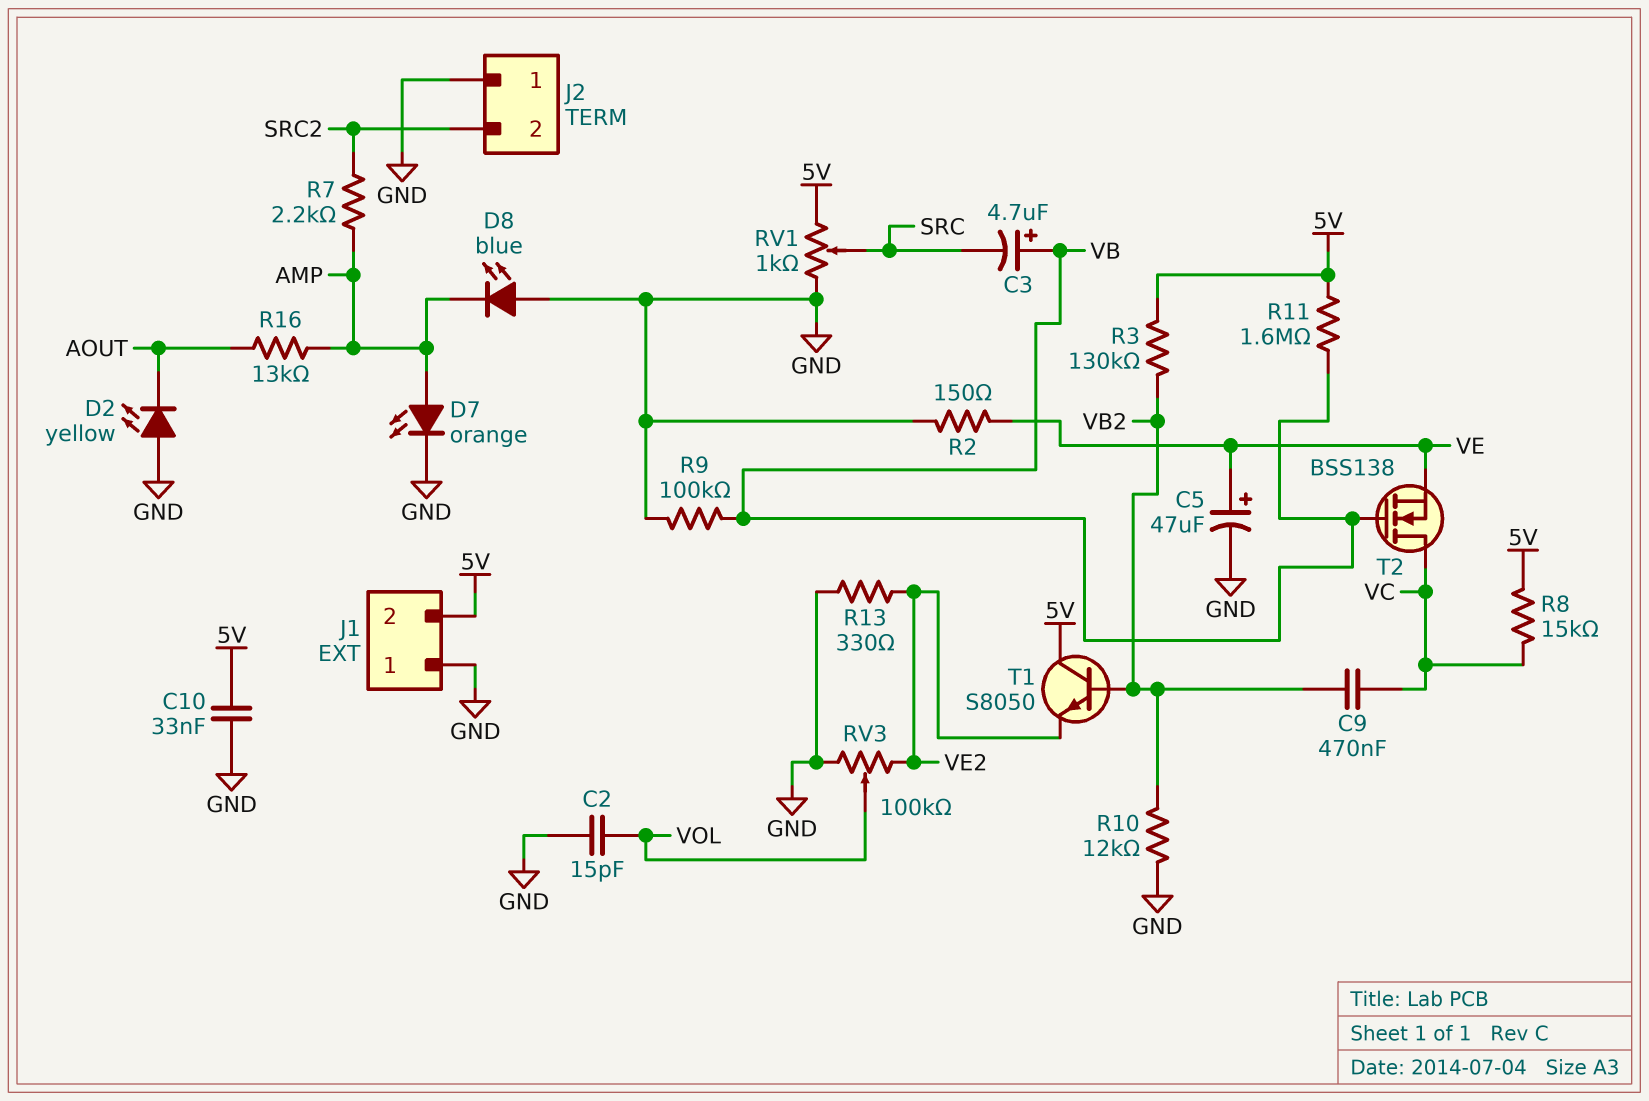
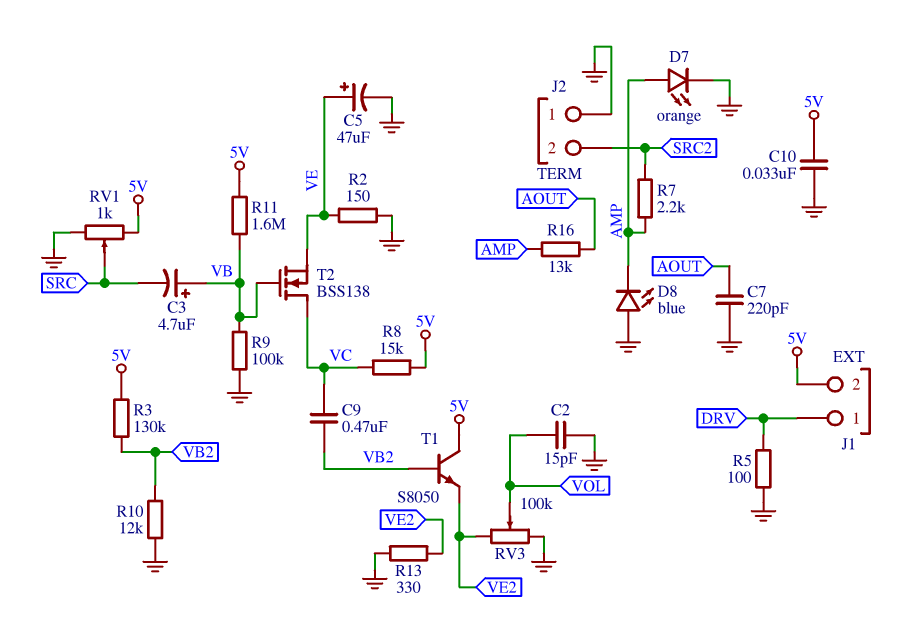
C7: none -> 220pF (AOUT, GND)
D2: LED yellow (A GND, K AOUT) -> none
J1 pin 1: GND -> DRV
R5: none -> 100 (DRV, GND)

